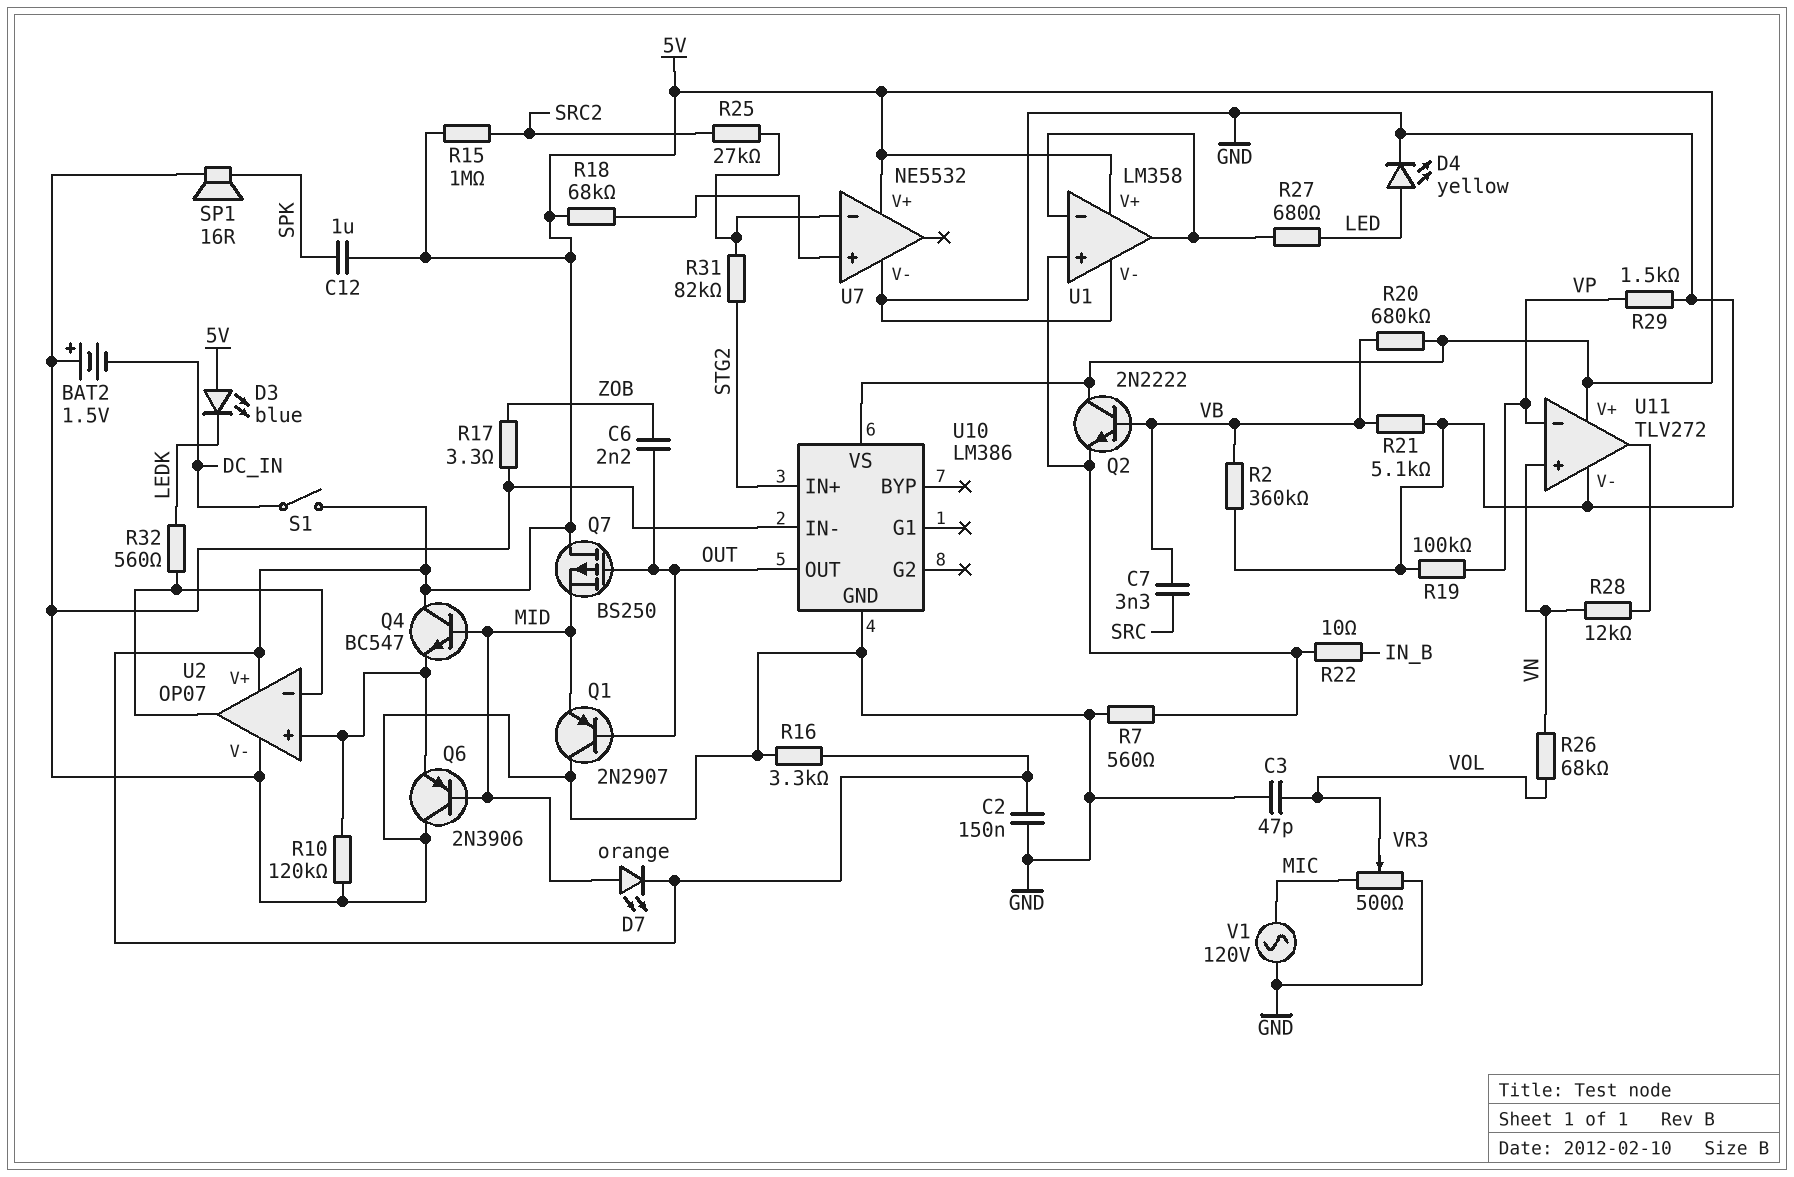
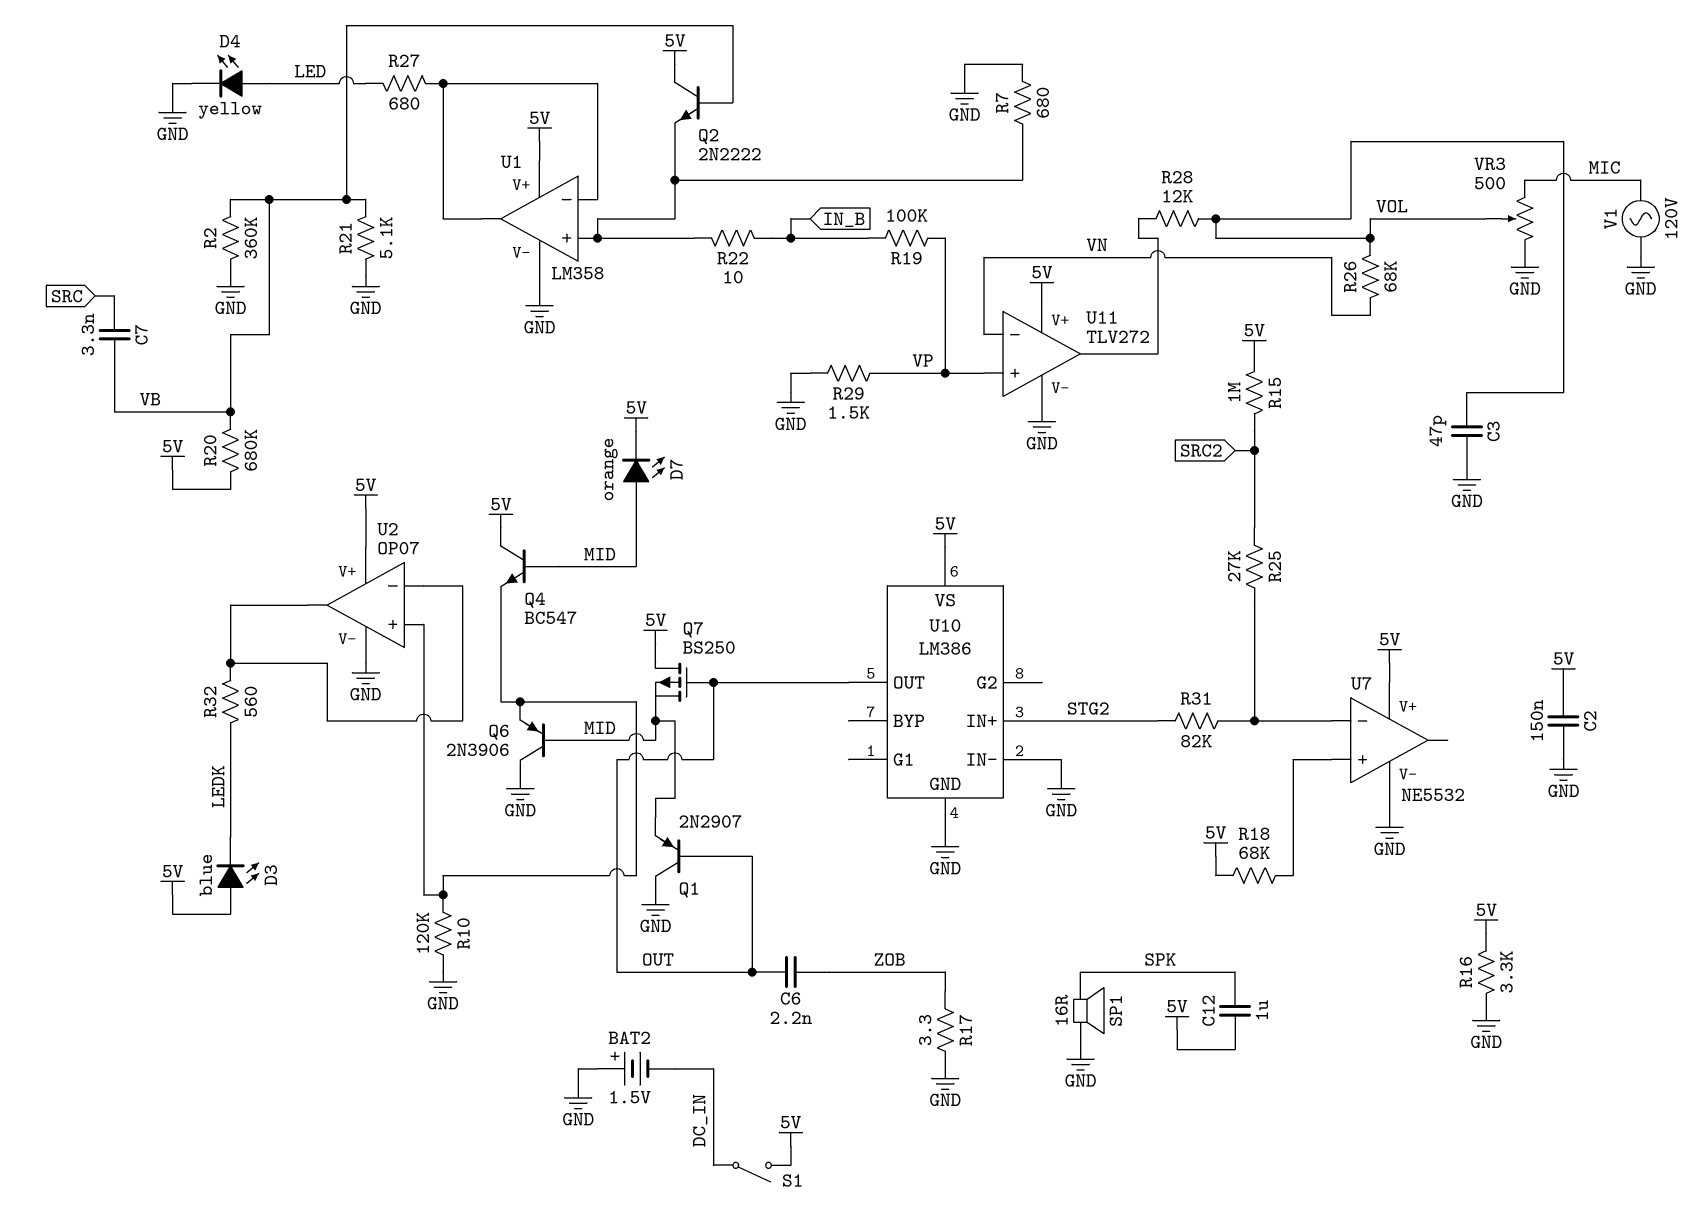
R7: 560 (GND, U1/in+) -> 680 (GND, U1/in+)
R19: 100k (GND, VP) -> 100k (IN_B, VP)
R28: 12k (U11/out, VN) -> 12k (U11/out, VOL)
U11 pin in+: VN -> VP
U11 pin in-: VP -> VN

